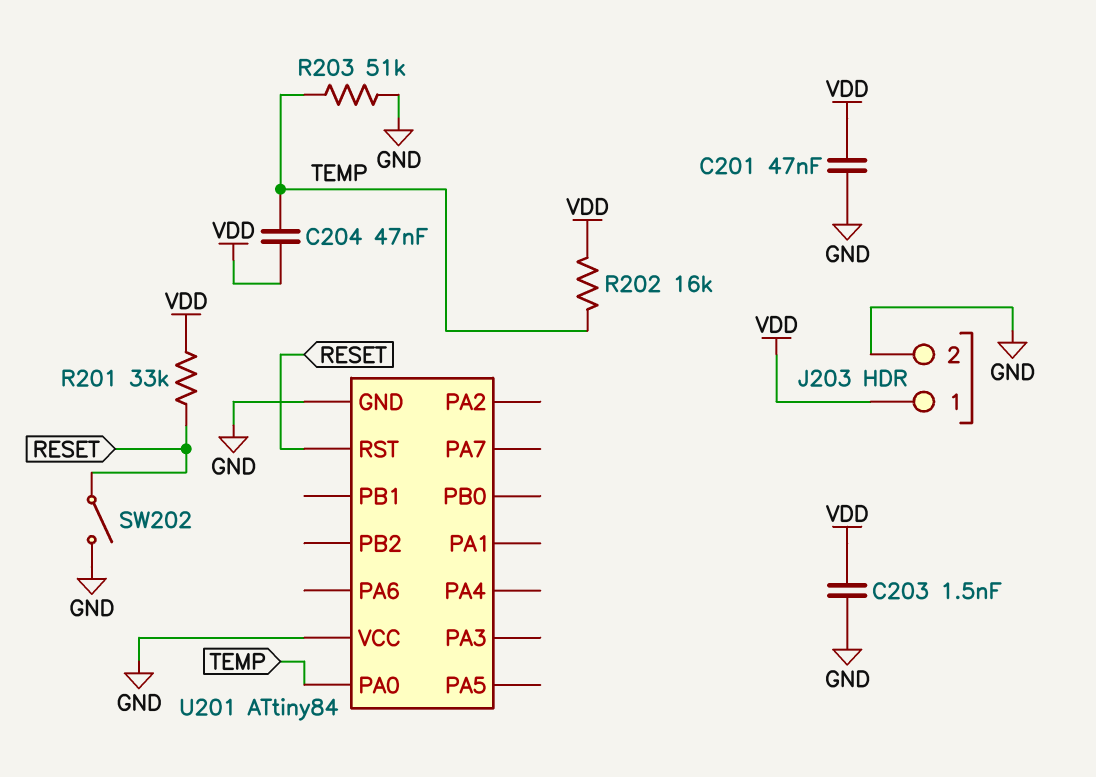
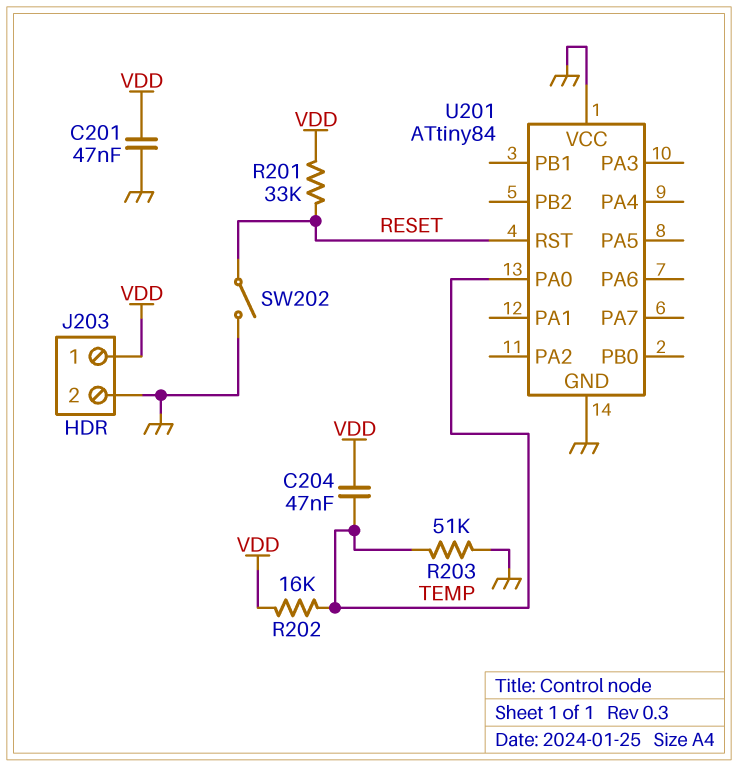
C203: 1.5nF (GND, VDD) -> none

